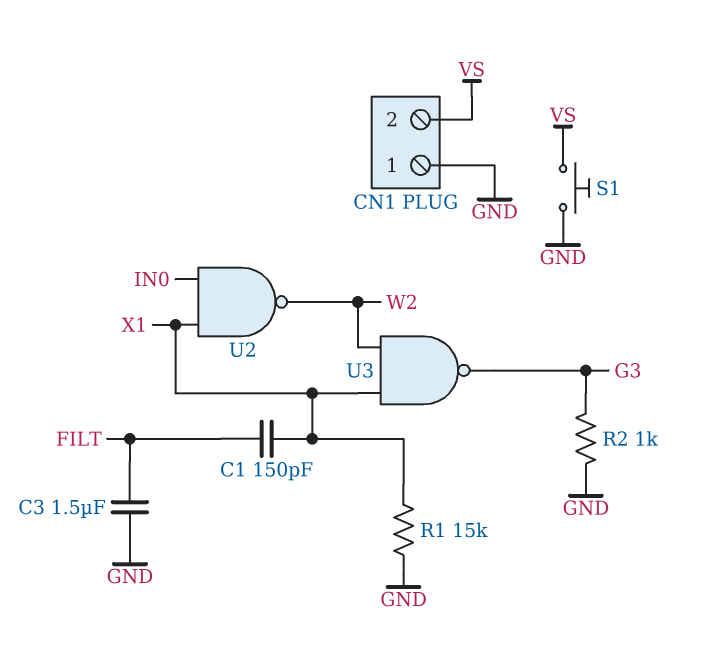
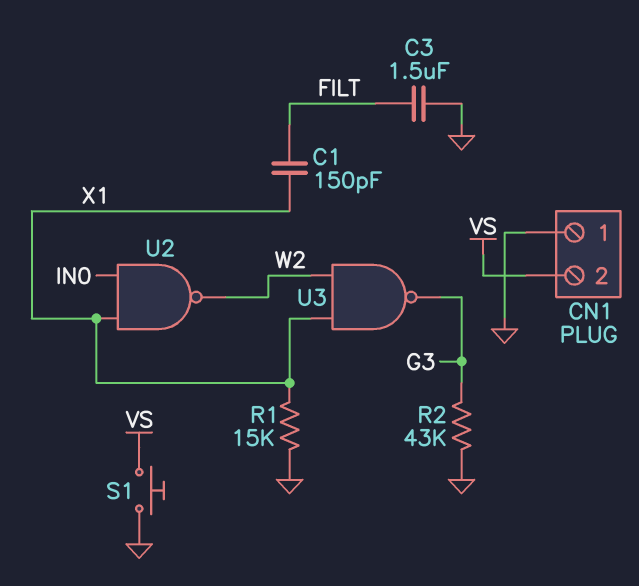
R2: 1k (G3, GND) -> 43k (G3, GND)

